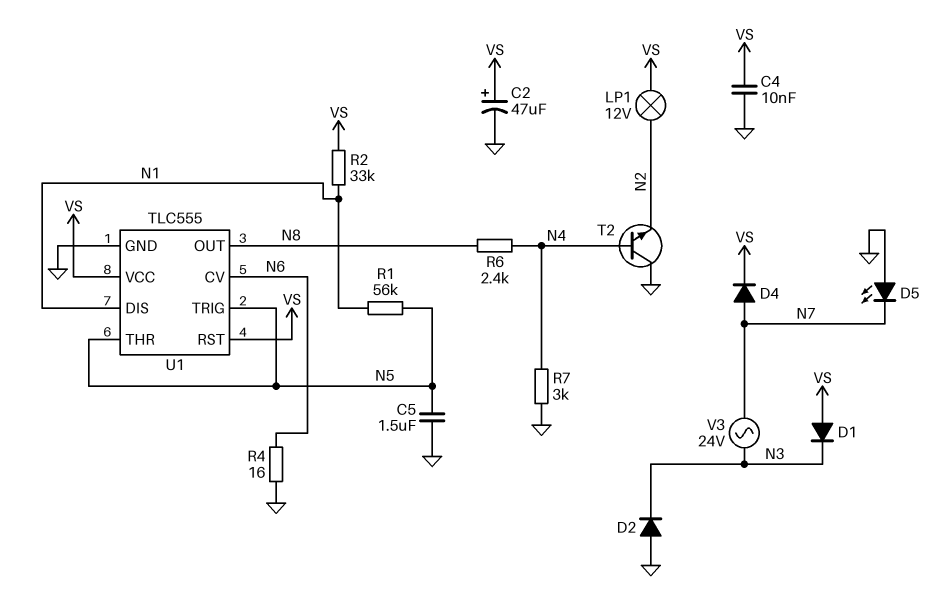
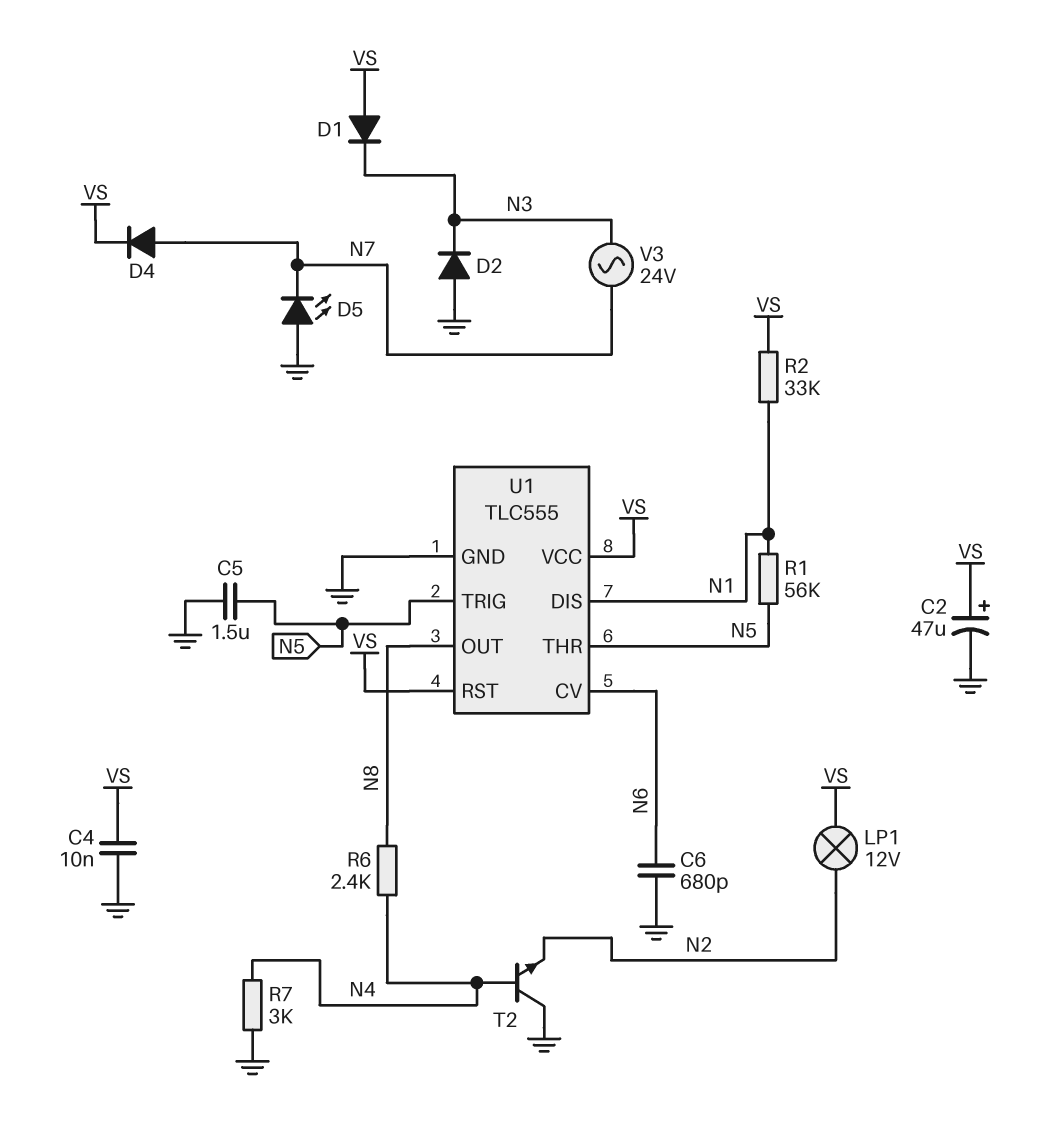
C6: none -> 680pF (GND, N6)
R4: 16 (GND, N6) -> none

